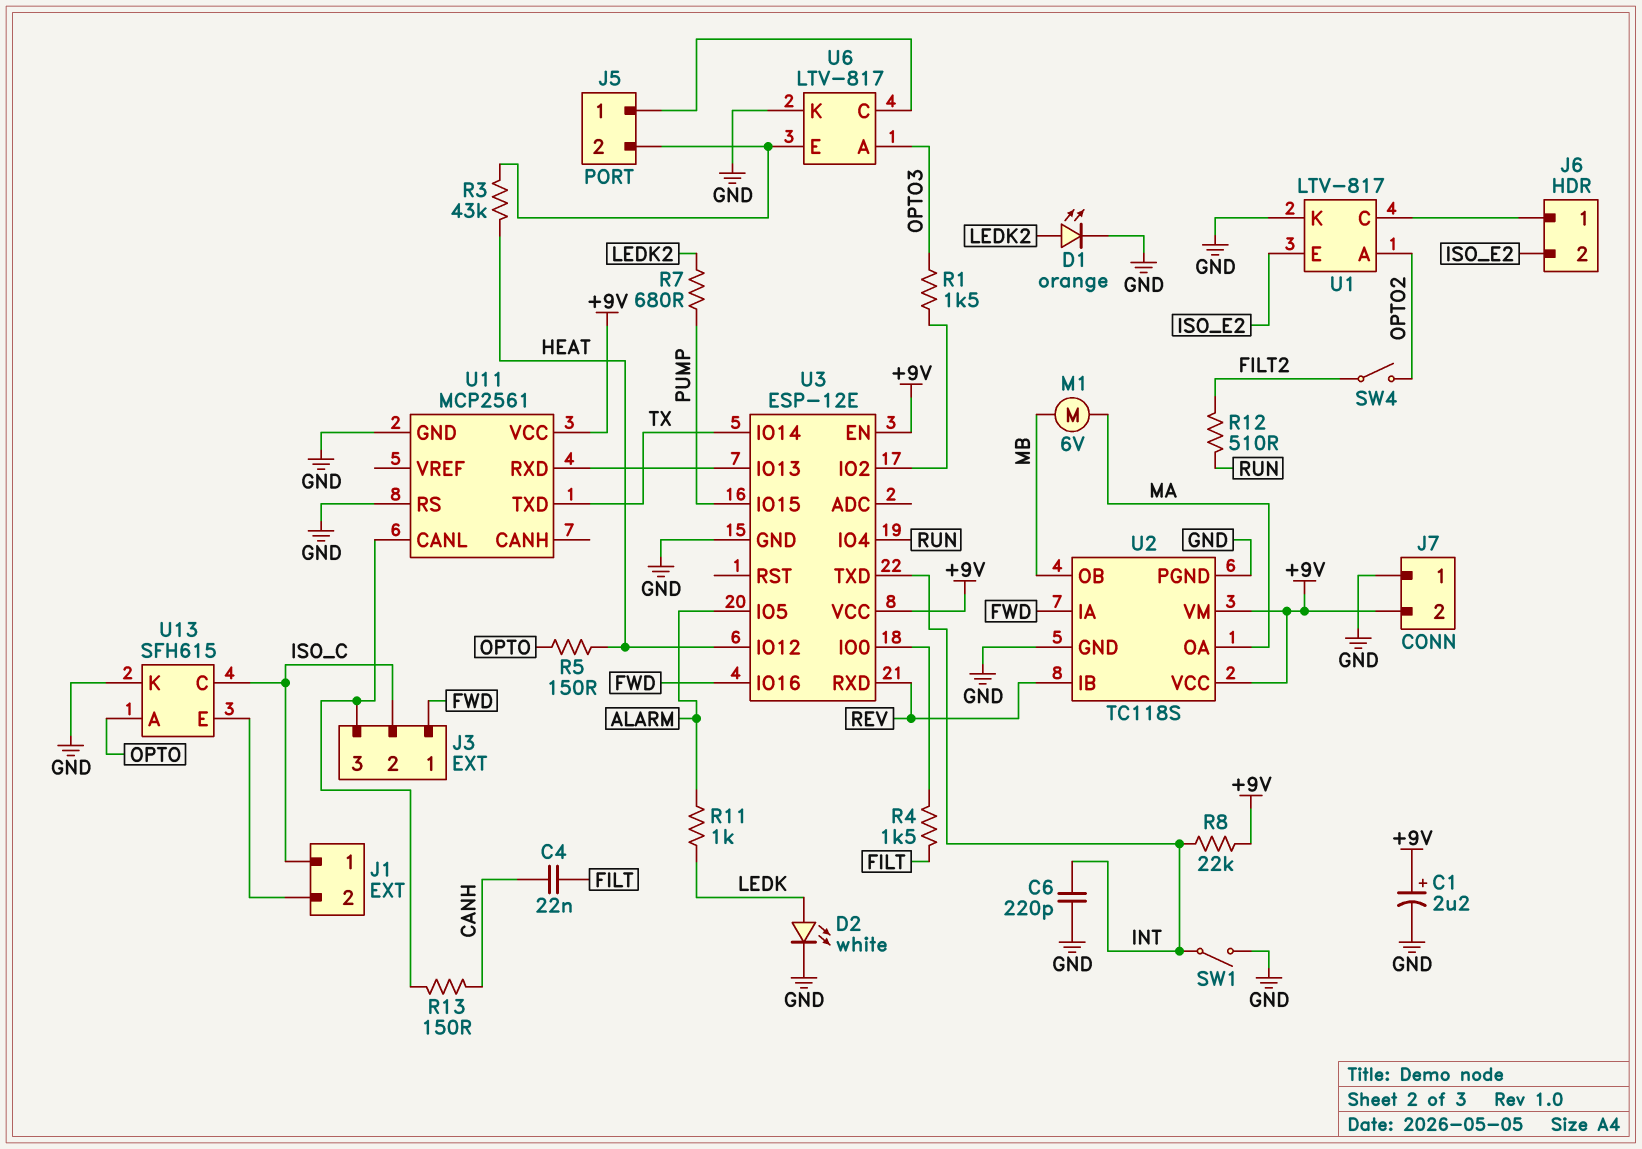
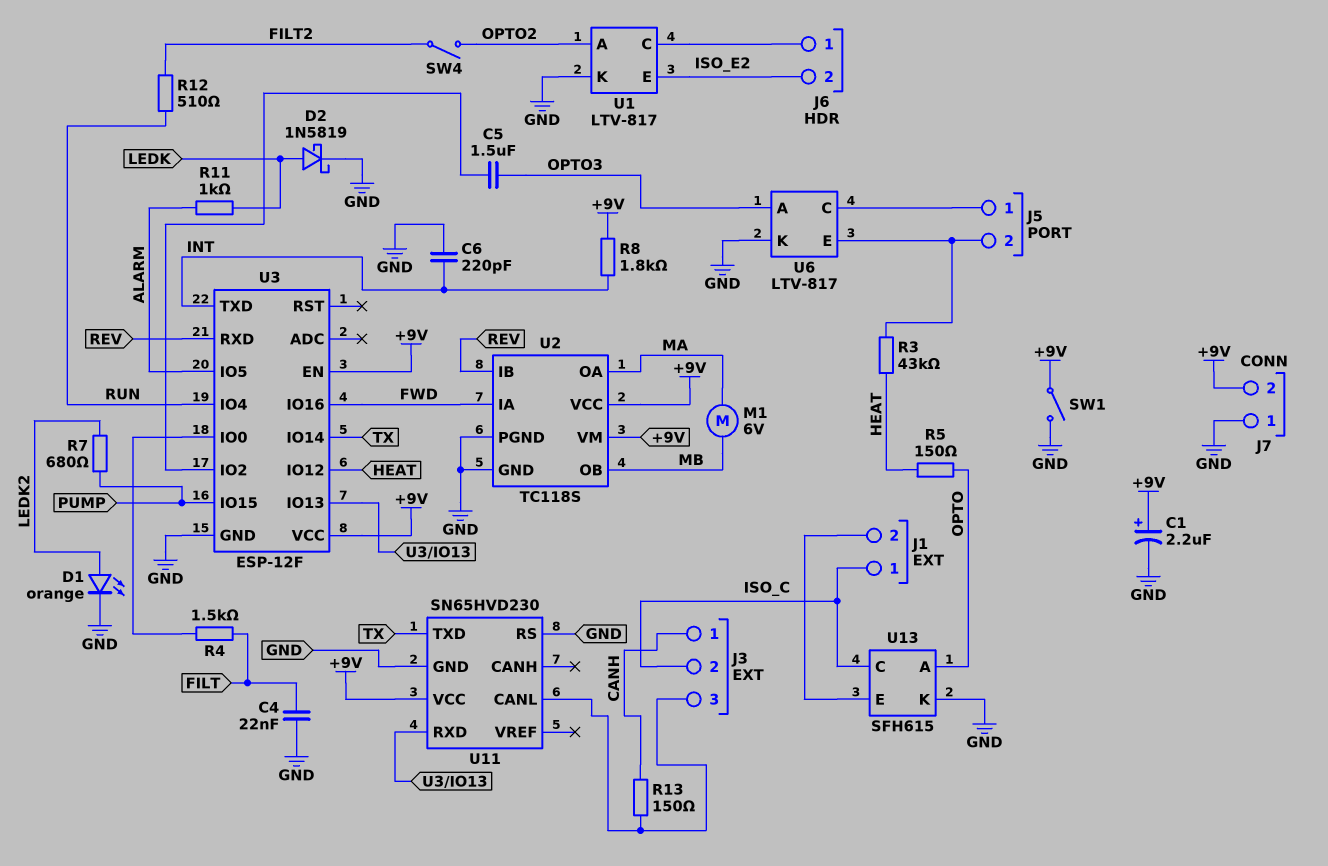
C4: 22nF (CANH, FILT) -> 22nF (FILT, GND)
C5: none -> 1.5uF (OPTO3, U3/IO2)
D2: LED white (A LEDK, K GND) -> schottky 1N5819 (A LEDK, K GND)
J3 pin 1: FWD -> CANH
R1: 1.5k (OPTO3, U3/IO2) -> none
R8: 22k (+9V, INT) -> 1.8k (+9V, INT)
SW1: switch (GND, INT) -> switch (+9V, GND)
U3: ESP-12E -> ESP-12F
U11: MCP2561 -> SN65HVD230

